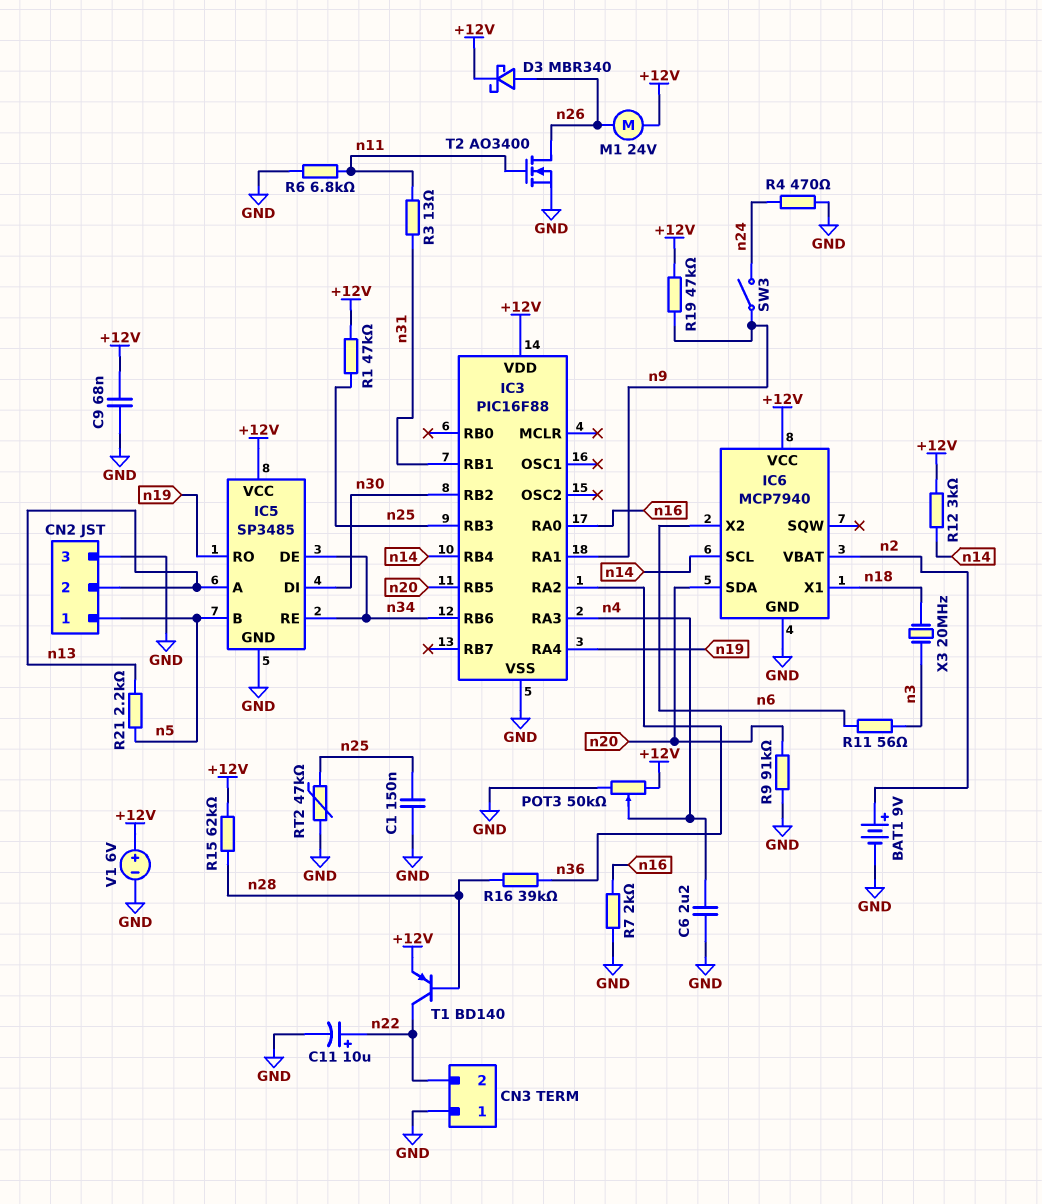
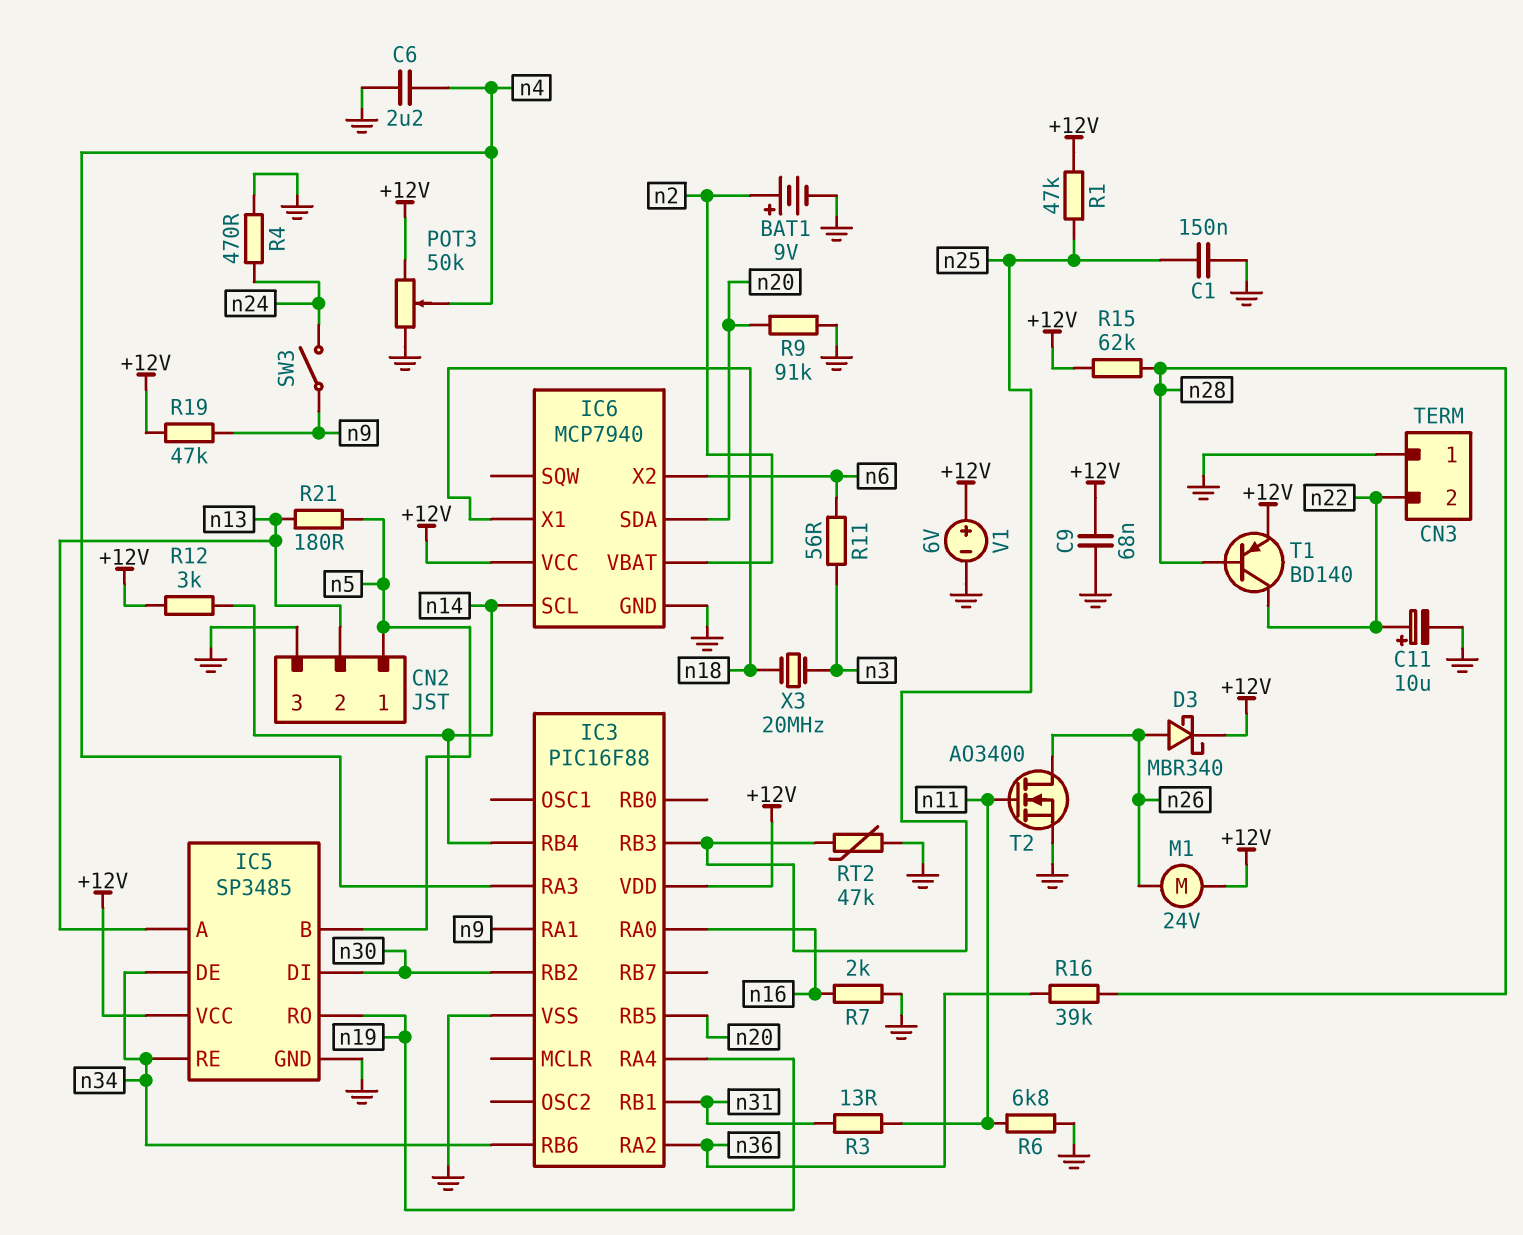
R21: 2.2k (n5, n13) -> 180 (n5, n13)

